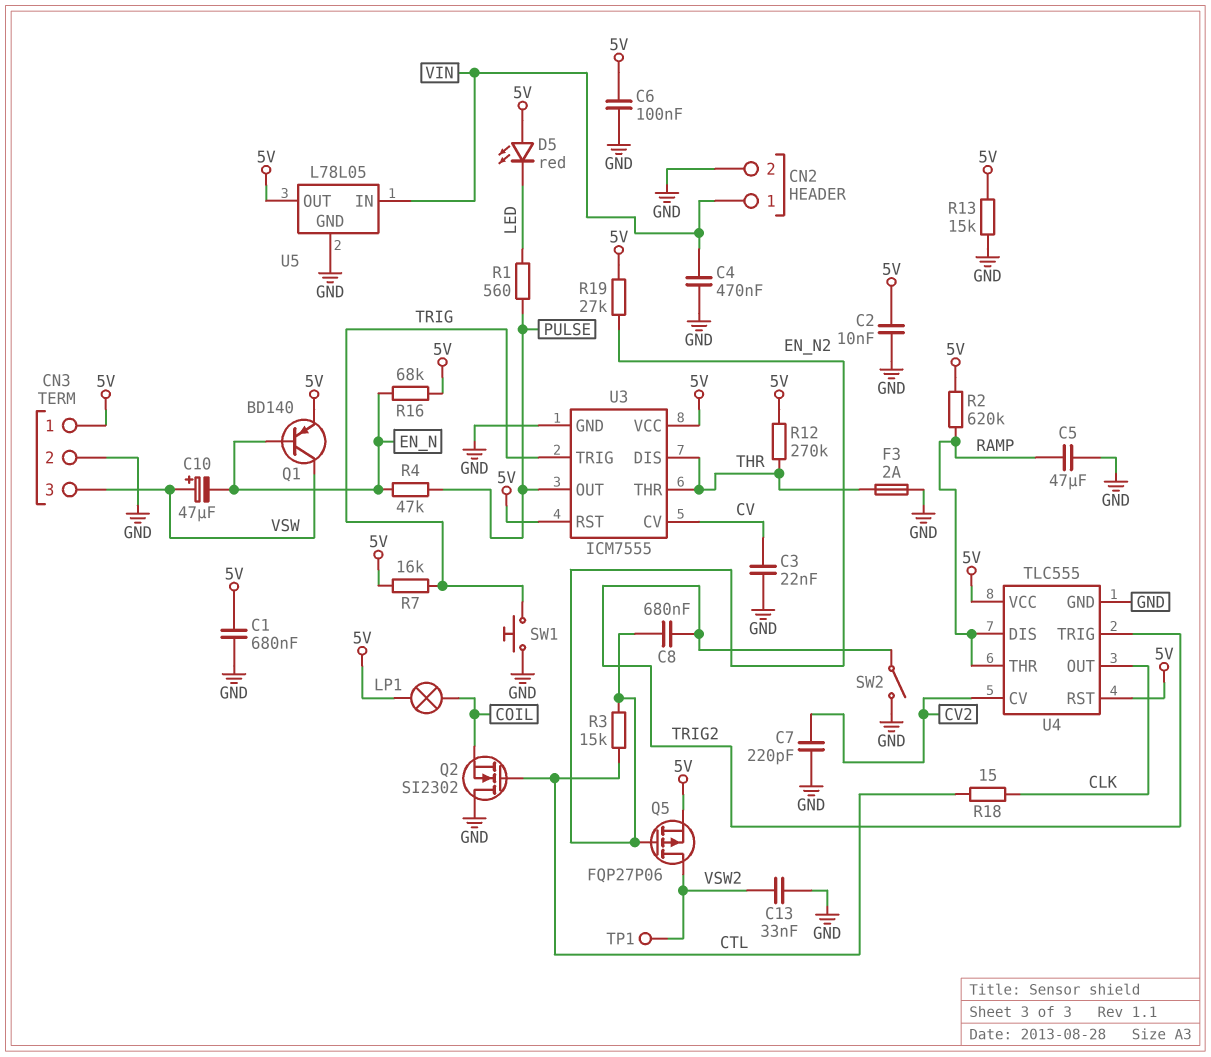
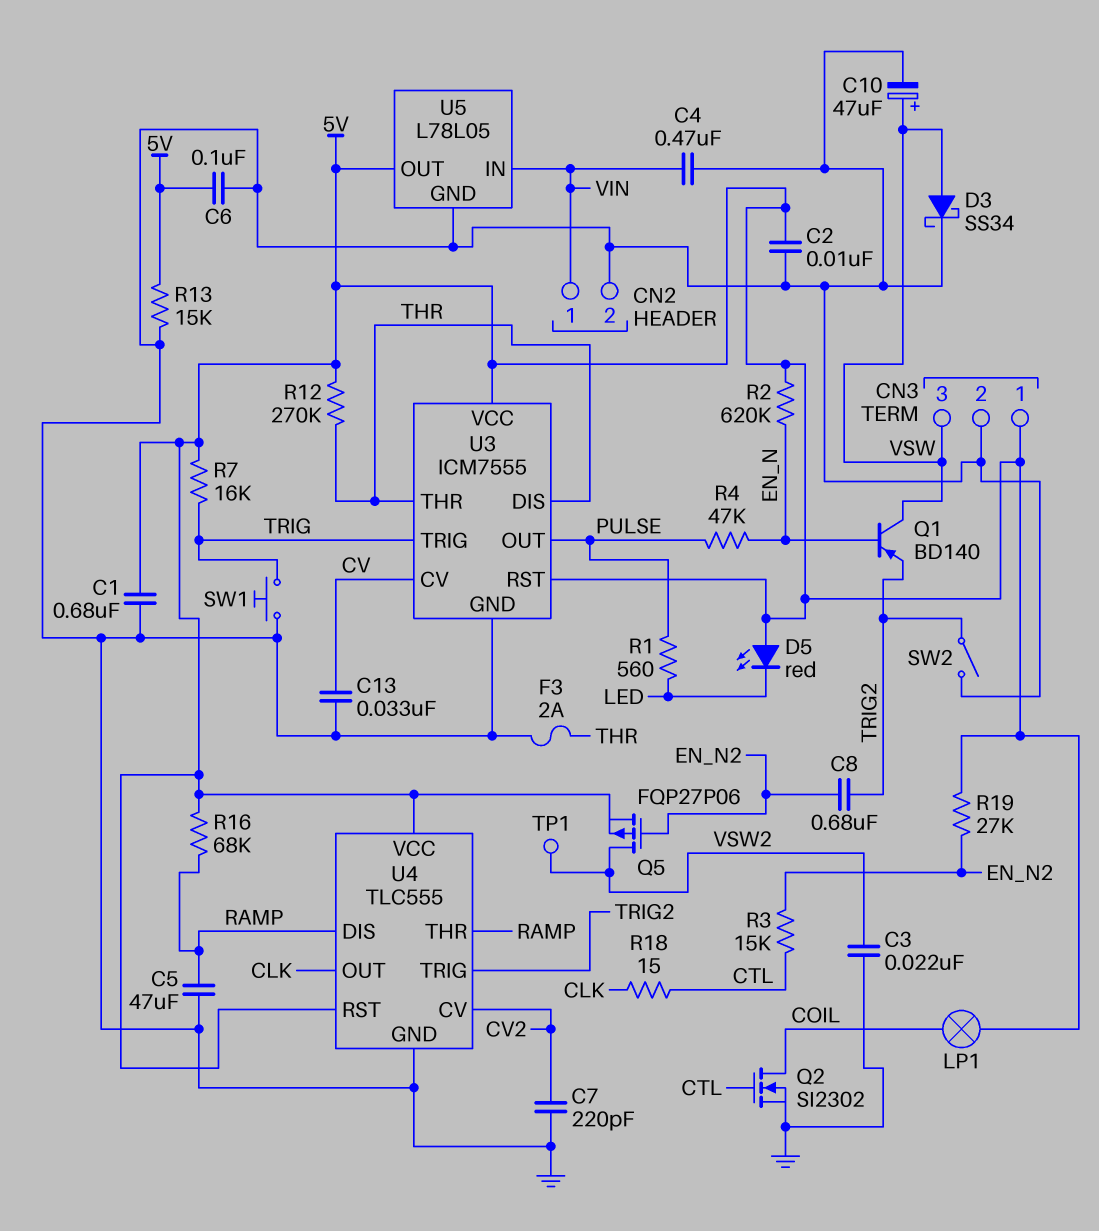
C3: 22nF (CV, GND) -> 22nF (GND, VSW2)
C10: 47uF (plus VSW, minus EN_N) -> 47uF (plus VSW, minus GND)
C13: 33nF (GND, VSW2) -> 33nF (CV, GND)
D3: none -> schottky SS34 (A VSW, K GND)
Q1: PNP BD140 (B EN_N, C VSW, E 5V) -> PNP BD140 (B EN_N, C VSW, E TRIG2)
Q2: NMOS SI2302 (G CTL, D GND, S COIL) -> NMOS SI2302 (G CTL, D COIL, S GND)
R2: 620k (5V, RAMP) -> 620k (5V, EN_N)
R16: 68k (5V, EN_N) -> 68k (5V, RAMP)

